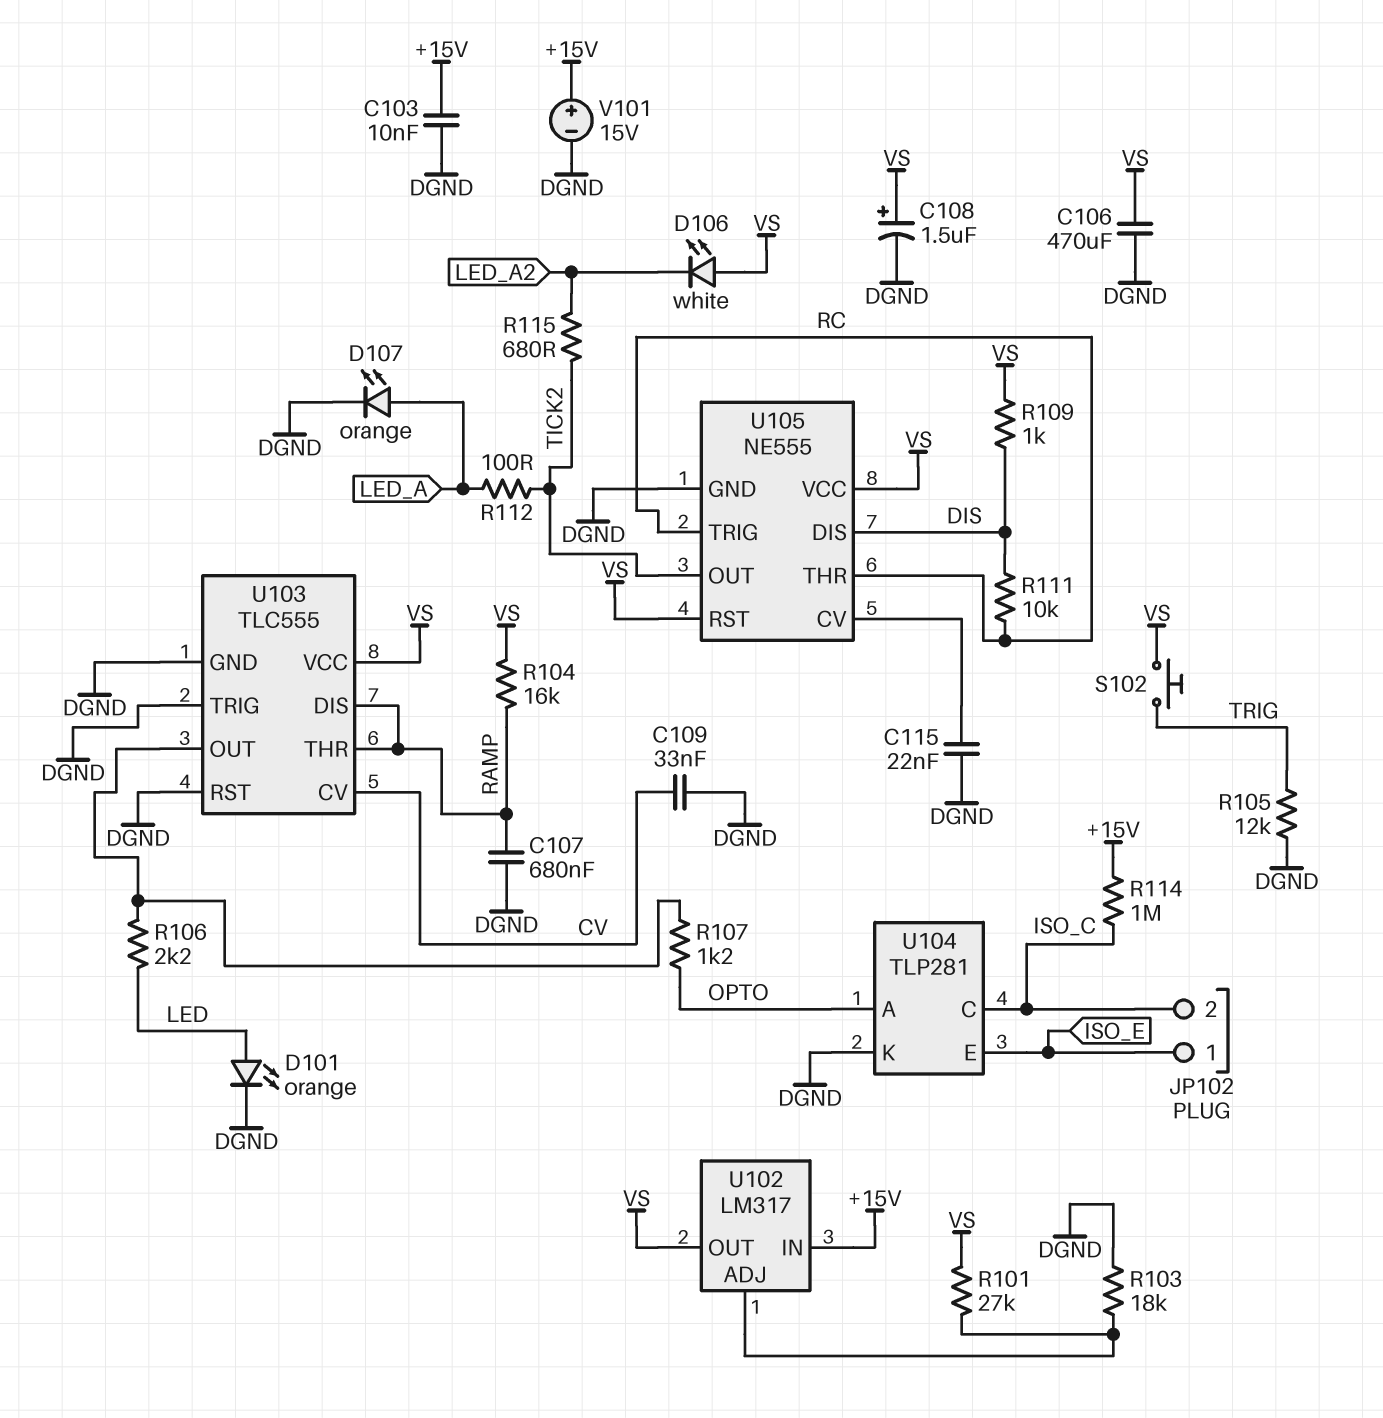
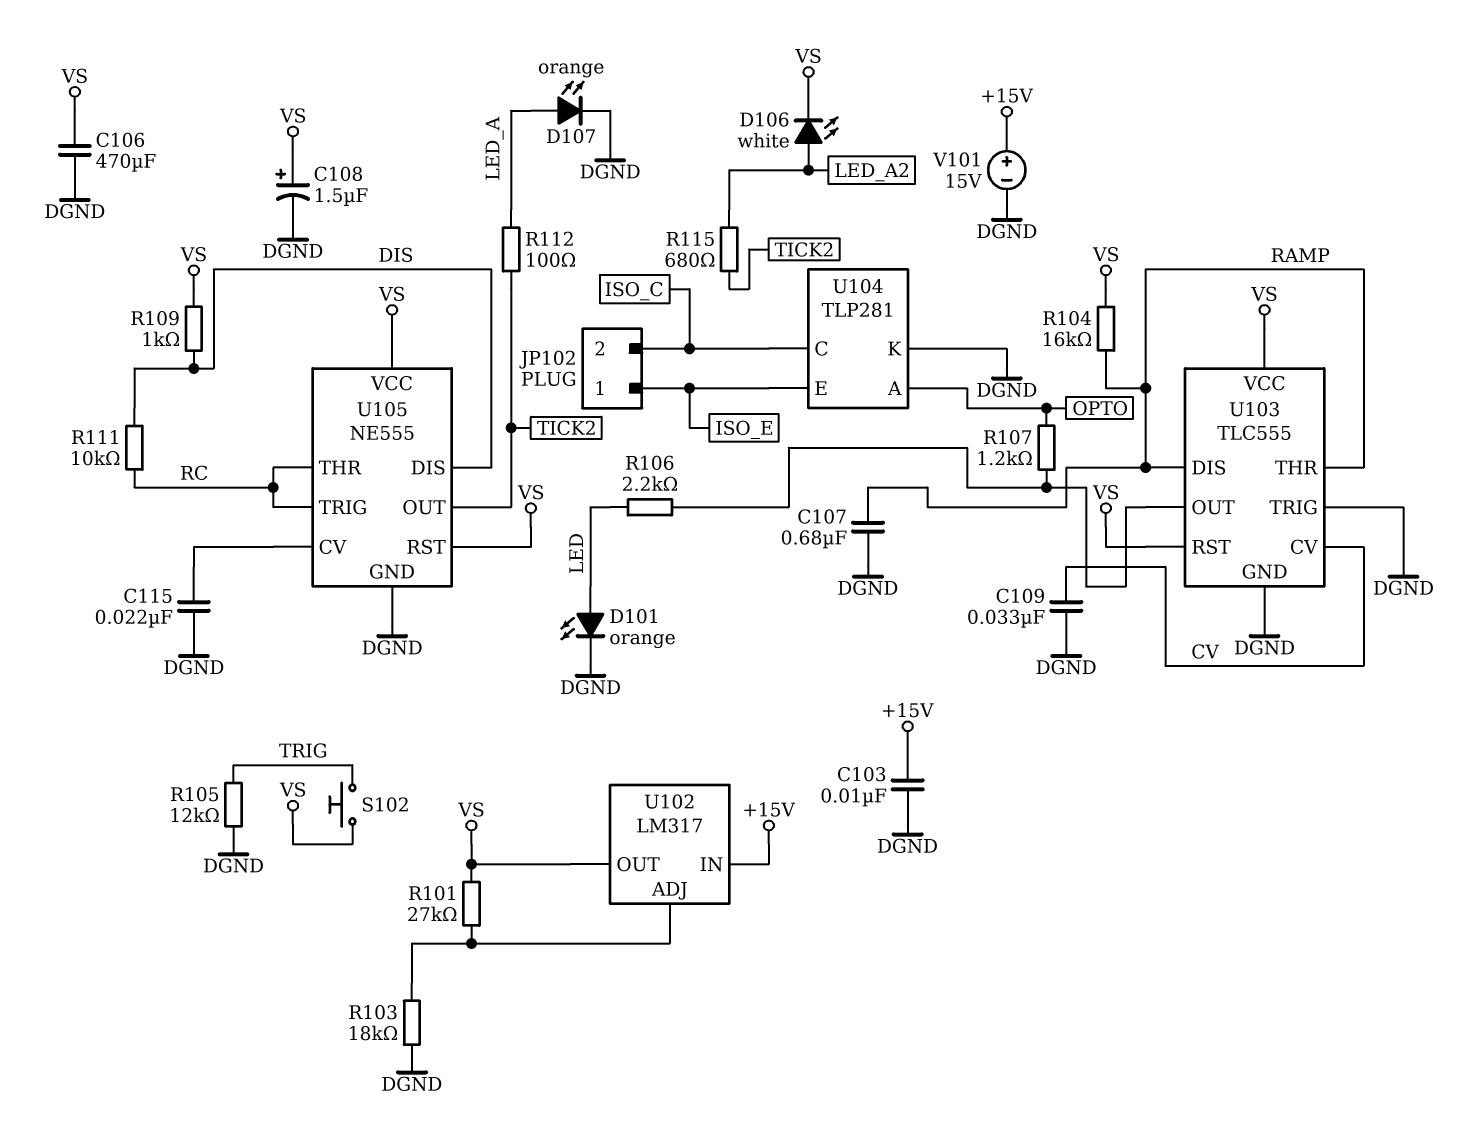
D106: LED white (A VS, K LED_A2) -> LED white (A LED_A2, K VS)
R114: 1M (+15V, ISO_C) -> none
U103 pin RST: DGND -> VS

